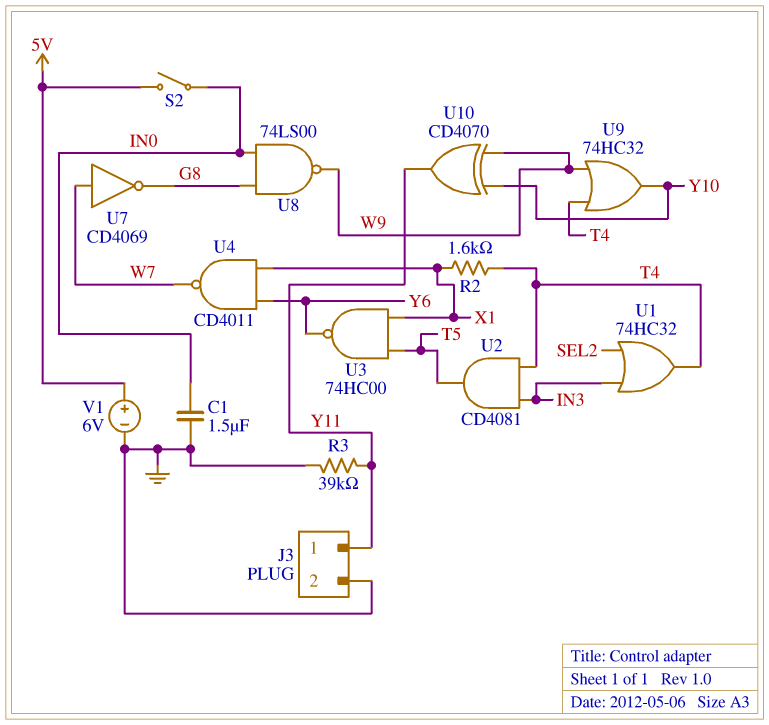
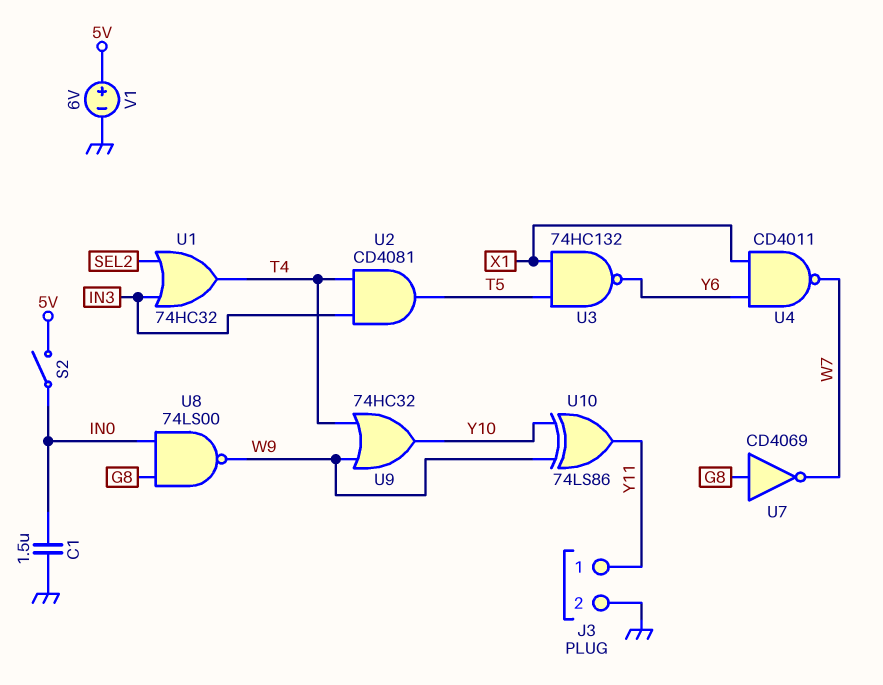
R2: 1.6k (T4, X1) -> none
R3: 39k (GND, Y11) -> none
U3: NAND 74HC00 (in T5, in X1, out Y6) -> NAND 74HC132 (in T5, in X1, out Y6)
U7: NOT CD4069 (in W7, out G8) -> NOT CD4069 (in G8, out W7)
U10: XOR CD4070 (in W9, in Y10, out Y11) -> XOR 74LS86 (in W9, in Y10, out Y11)

